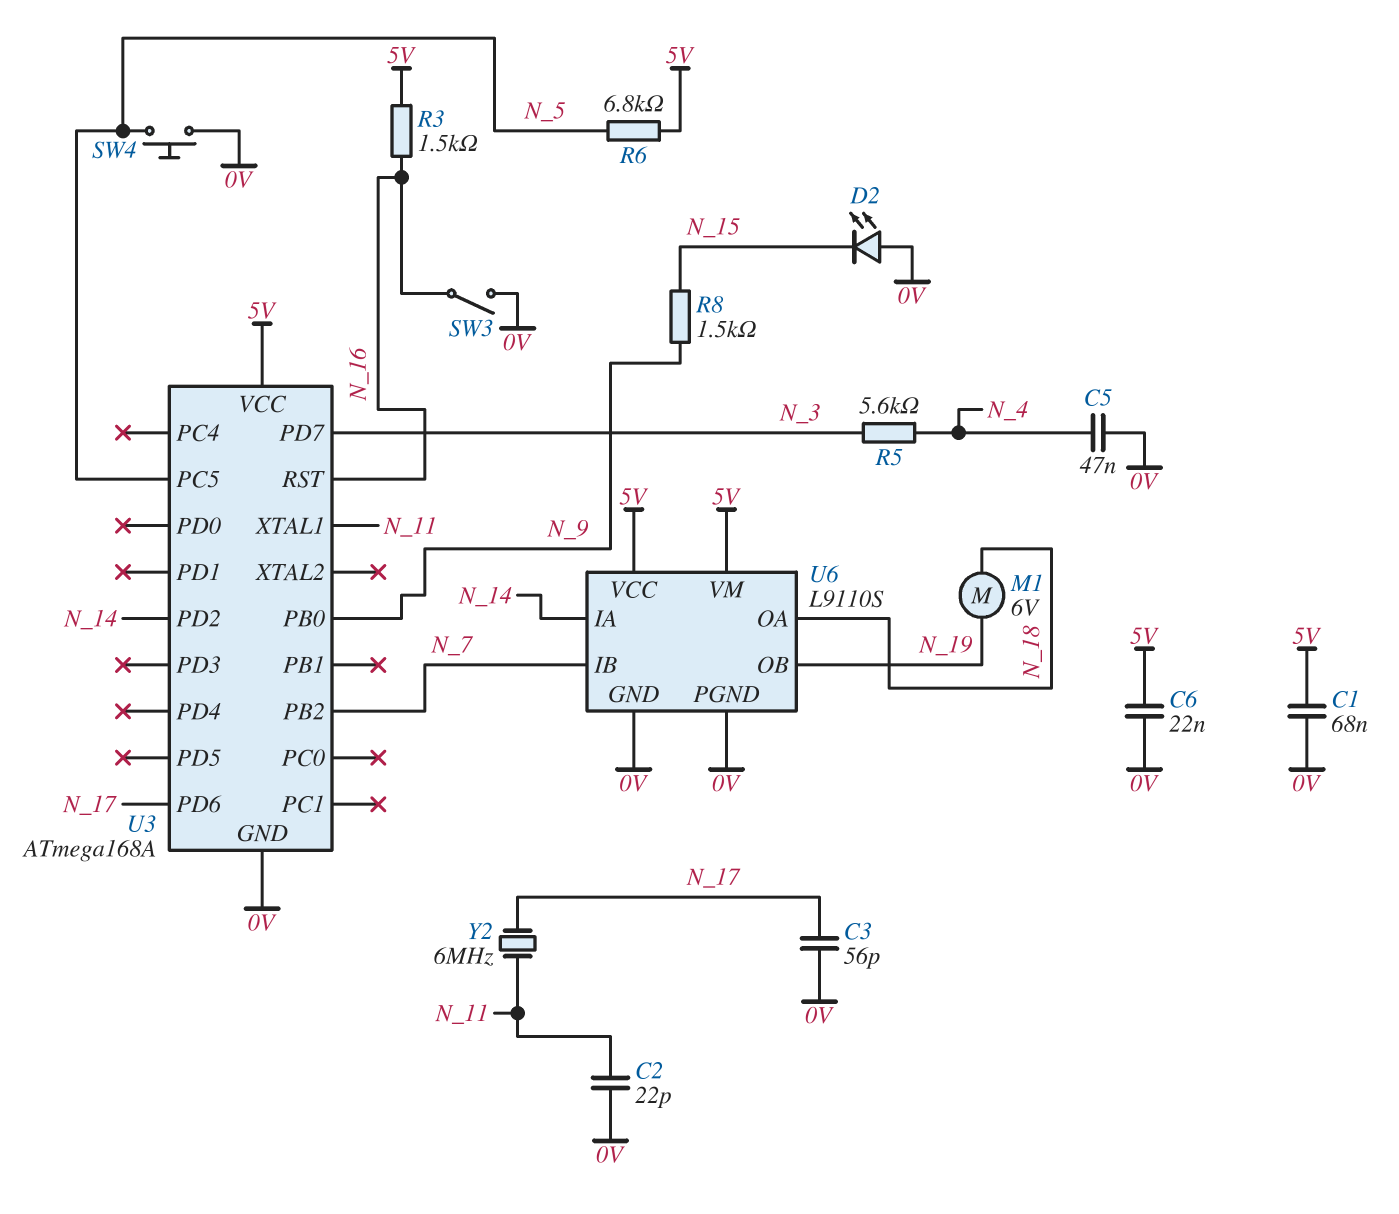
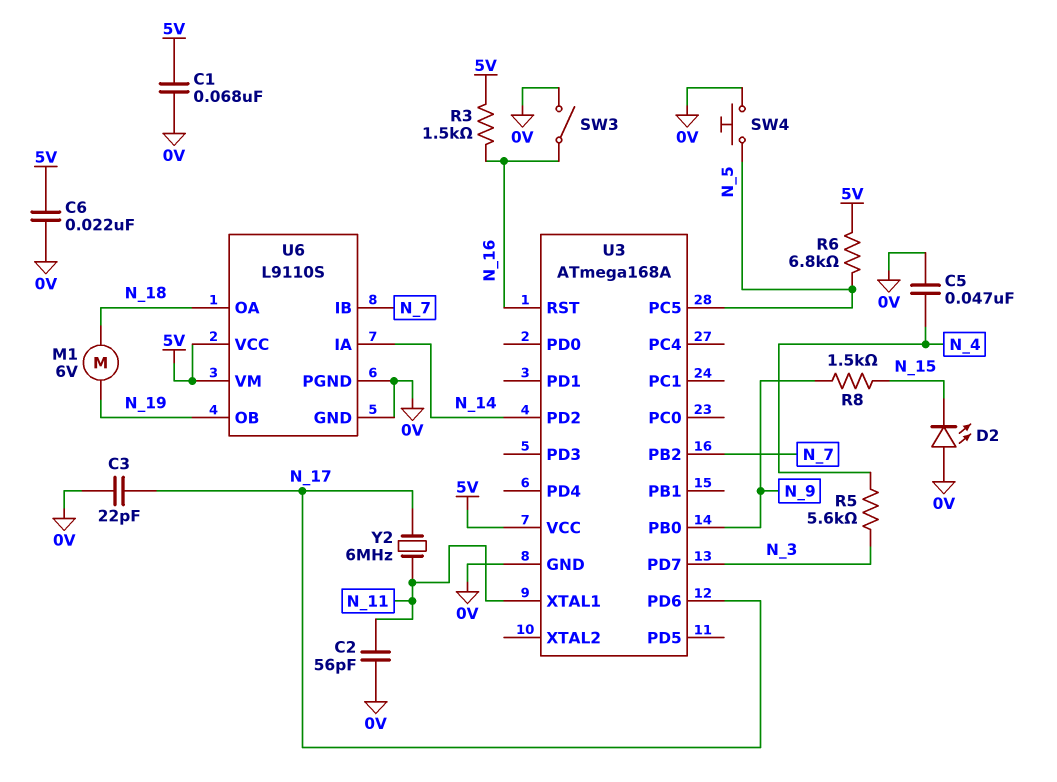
C2: 22pF (0V, N_11) -> 56pF (0V, N_11)
C3: 56pF (0V, N_17) -> 22pF (0V, N_17)

